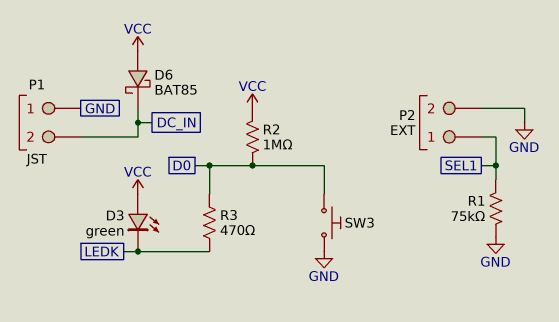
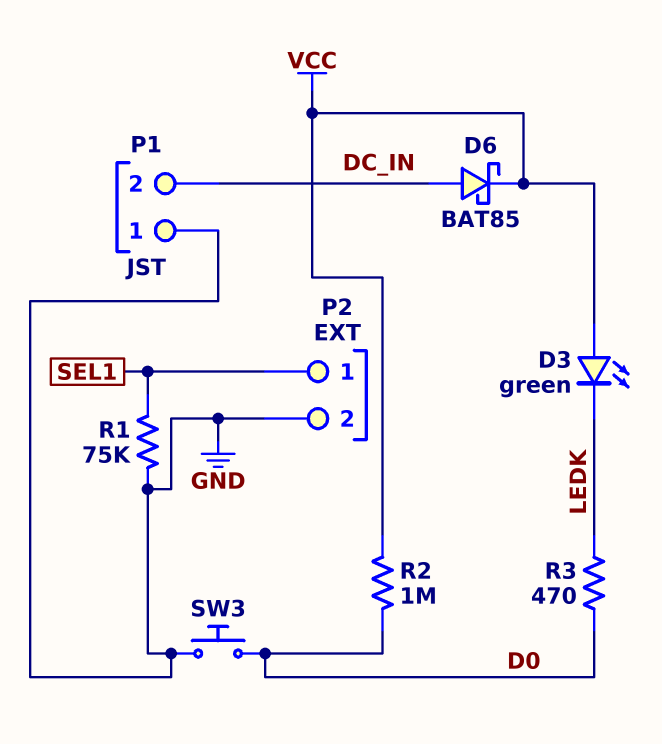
D6: schottky BAT85 (A VCC, K DC_IN) -> schottky BAT85 (A DC_IN, K VCC)

